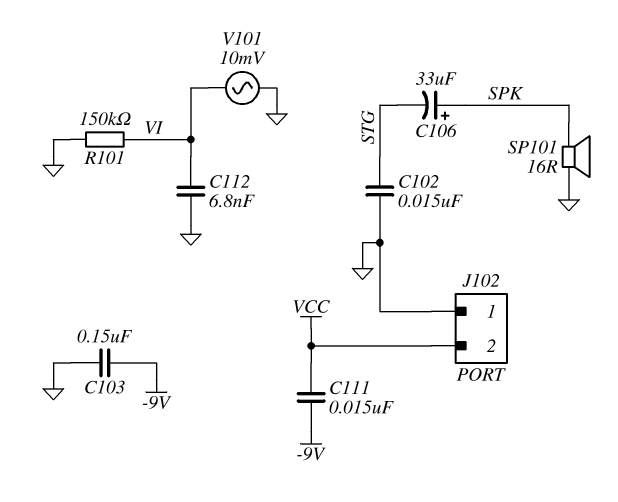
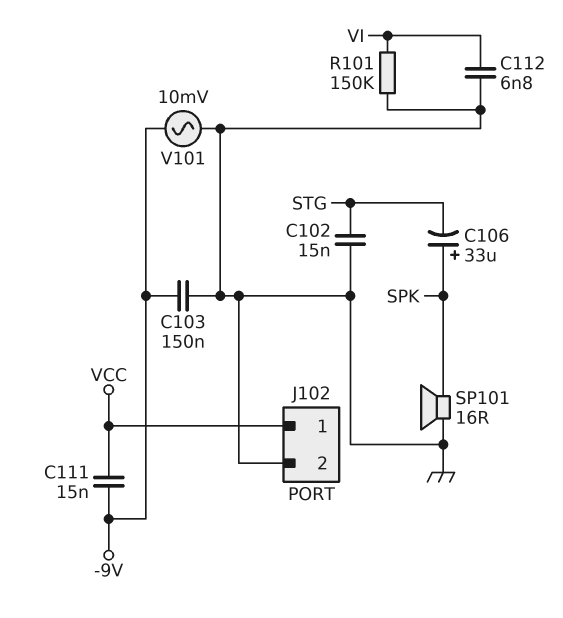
J102 pin 1: GND -> VCC
J102 pin 2: VCC -> GND
V101: AC 10mV (GND, VI) -> AC 10mV (-9V, GND)

